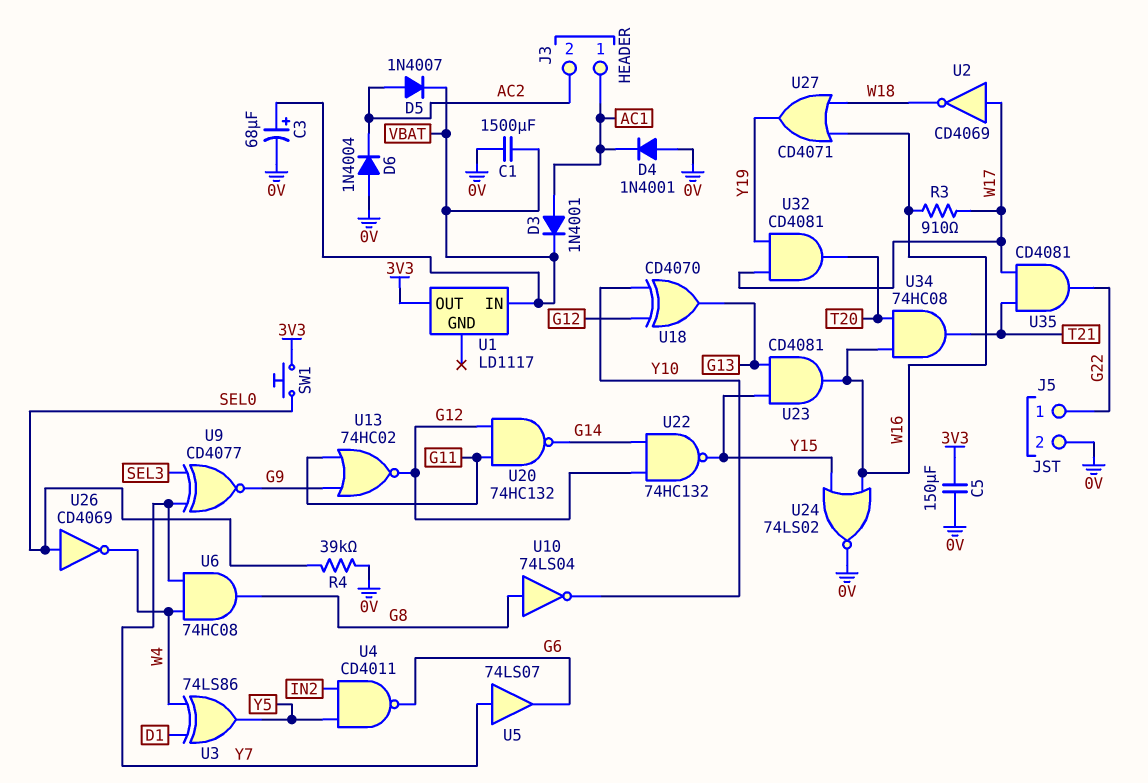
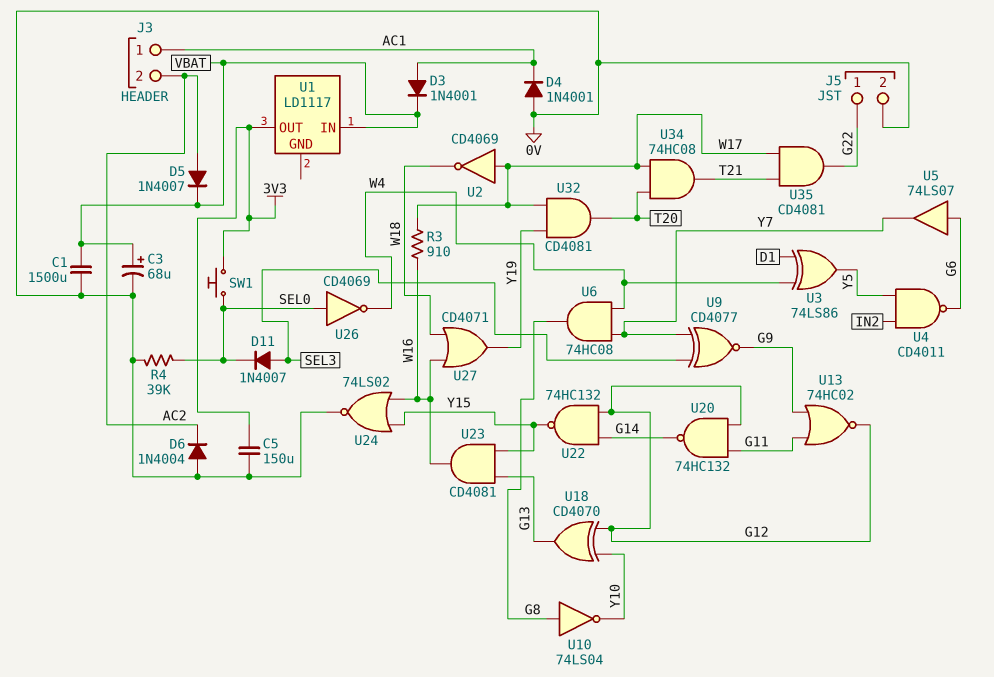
D11: none -> diode 1N4007 (A SEL3, K SEL0)
U5: buffer 74LS07 (in Y7, out G6) -> buffer 74LS07 (in G6, out Y7)
U34: AND 74HC08 (in T20, in W16, out T21) -> AND 74HC08 (in T20, in W17, out T21)

